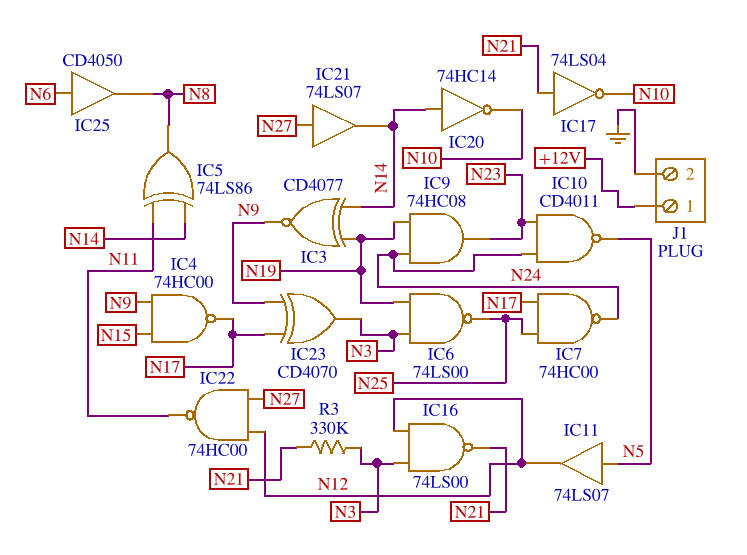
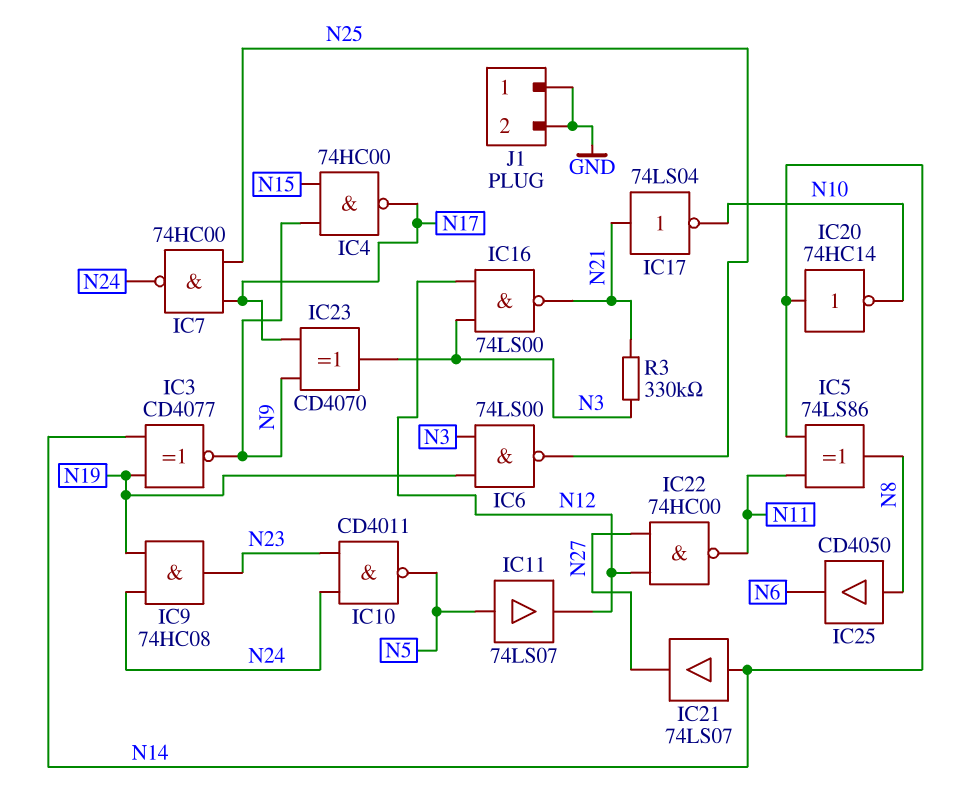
IC21: buffer 74LS07 (in N27, out N14) -> buffer 74LS07 (in N14, out N27)
IC25: buffer CD4050 (in N6, out N8) -> buffer CD4050 (in N8, out N6)
J1 pin 1: +12V -> GND

